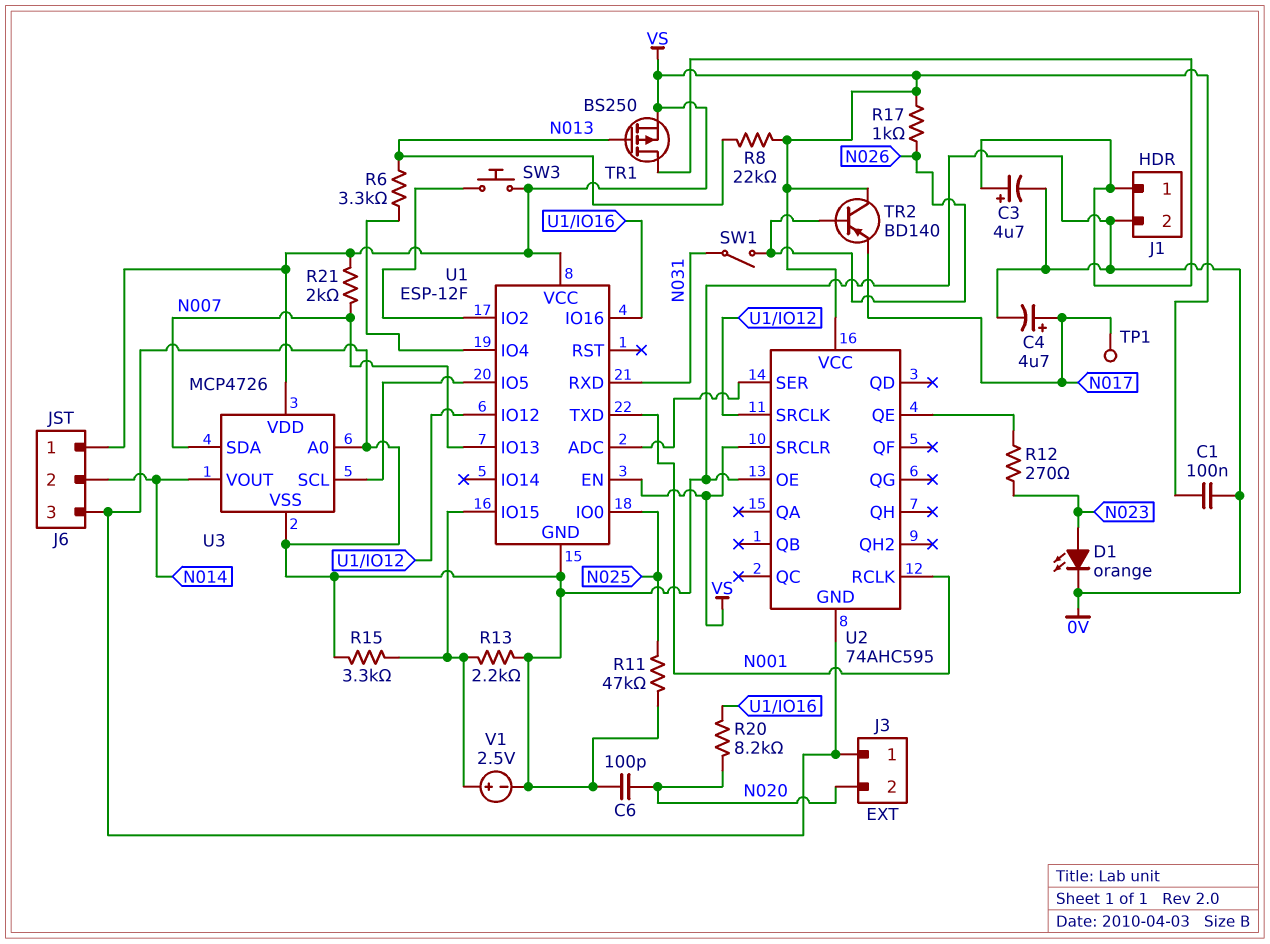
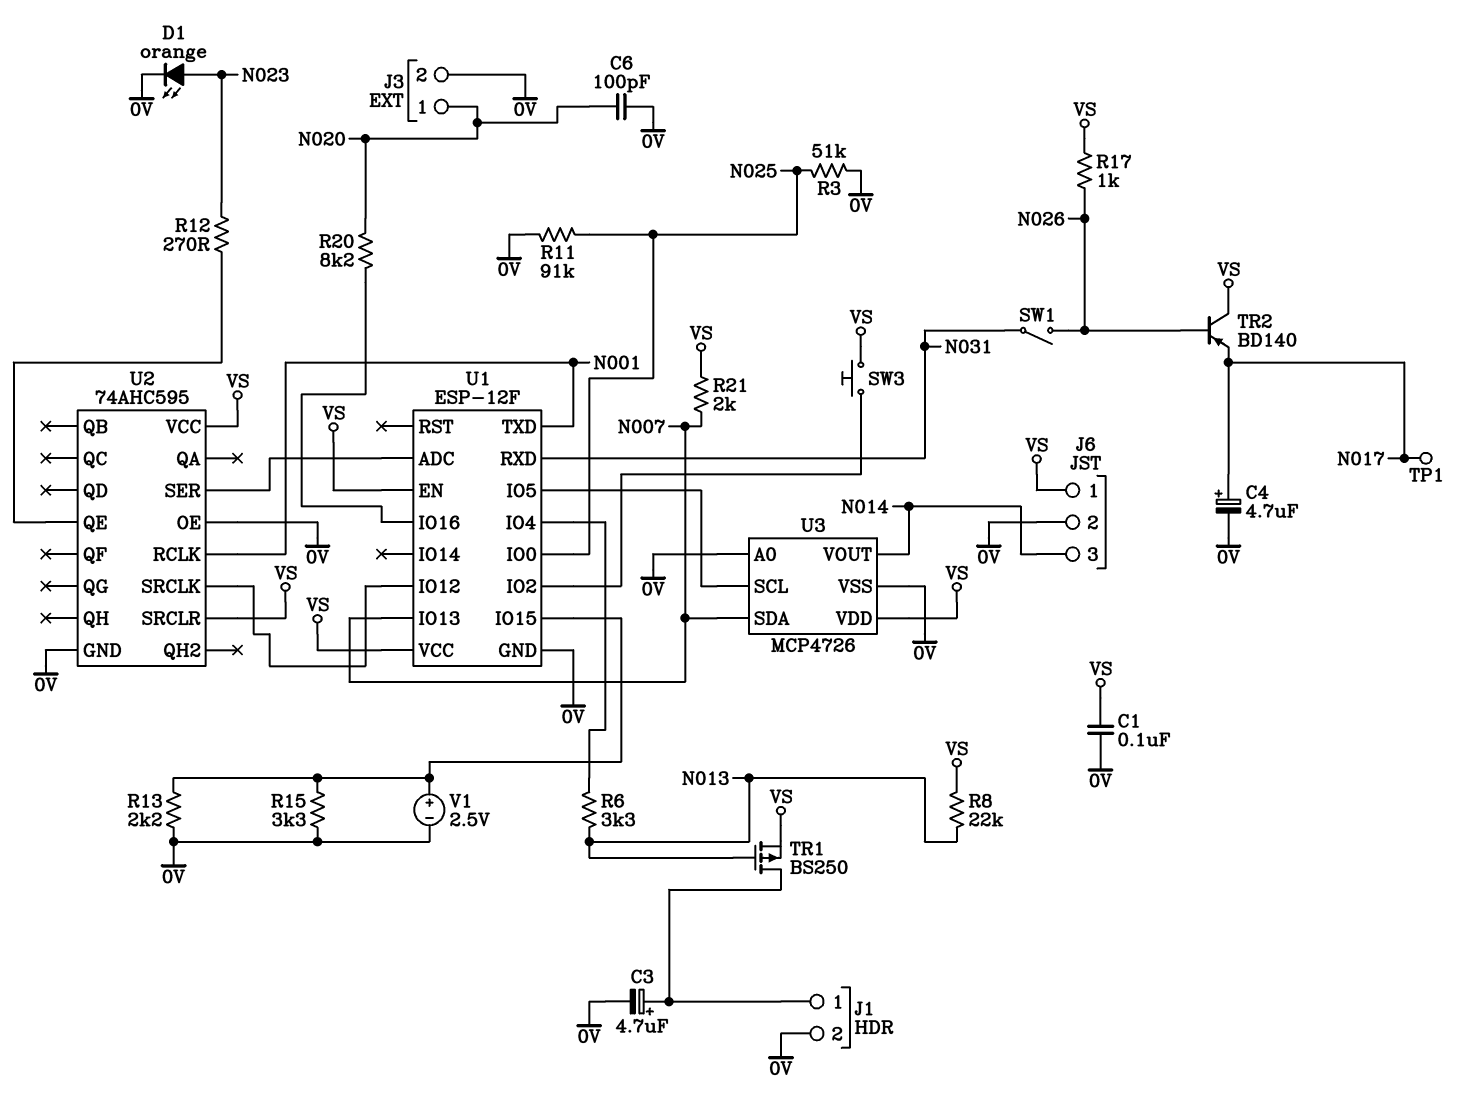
J3 pin 1: 0V -> N020
J3 pin 2: N020 -> 0V
J6 pin 2: N014 -> 0V
J6 pin 3: 0V -> N014
R3: none -> 51k (0V, N025)
R11: 47k (0V, N025) -> 91k (0V, N025)

